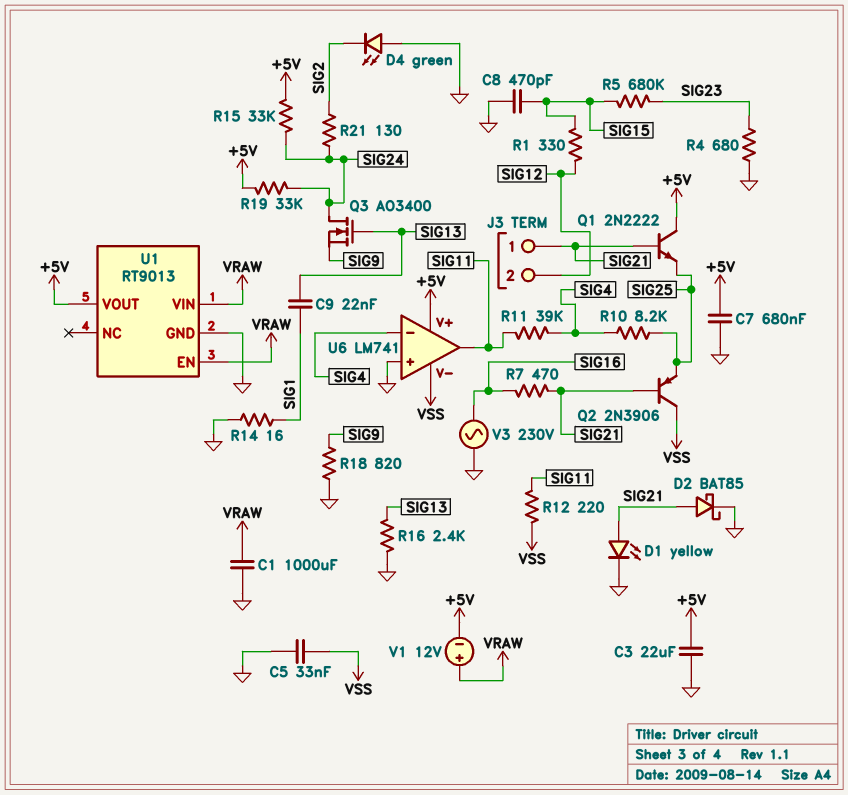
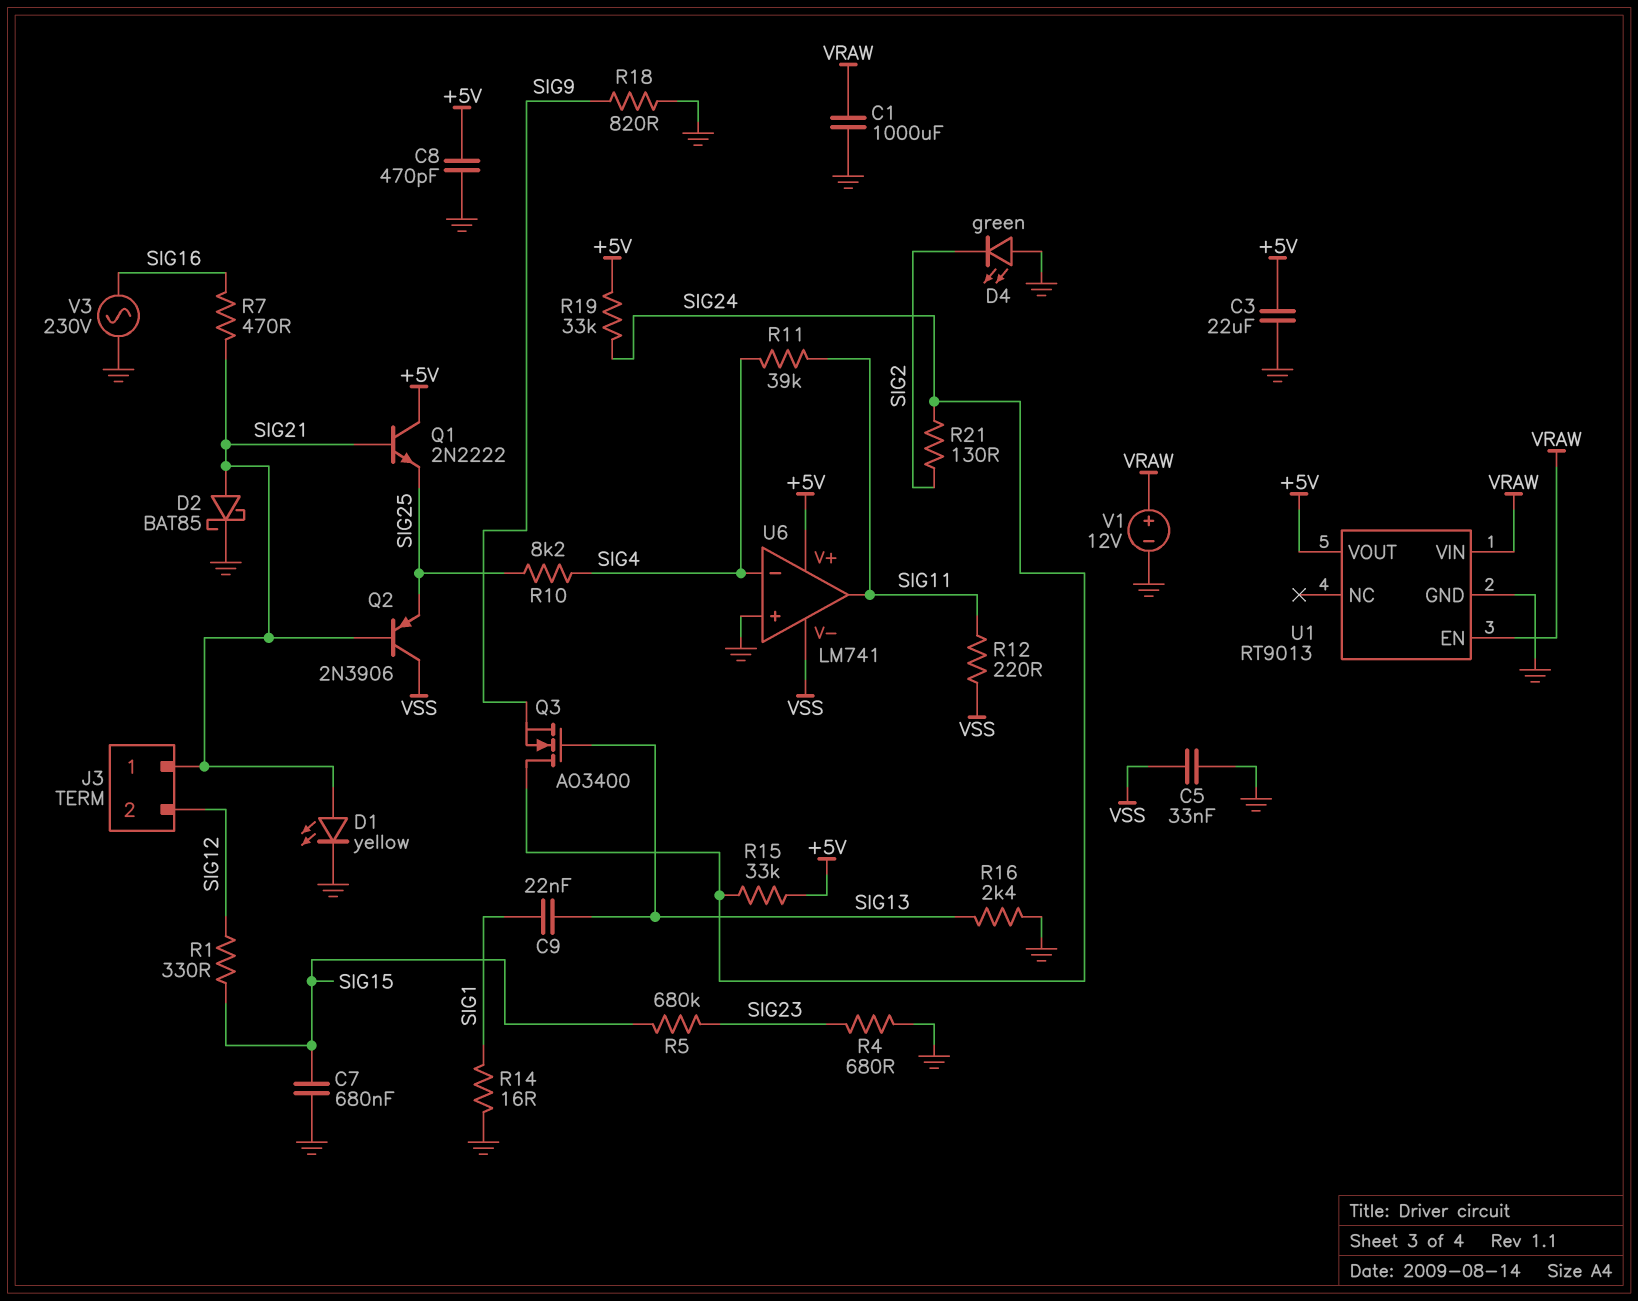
C7: 680nF (+5V, GND) -> 680nF (GND, SIG15)
C8: 470pF (GND, SIG15) -> 470pF (+5V, GND)
V1: 12V (plus VRAW, minus +5V) -> 12V (plus VRAW, minus GND)

